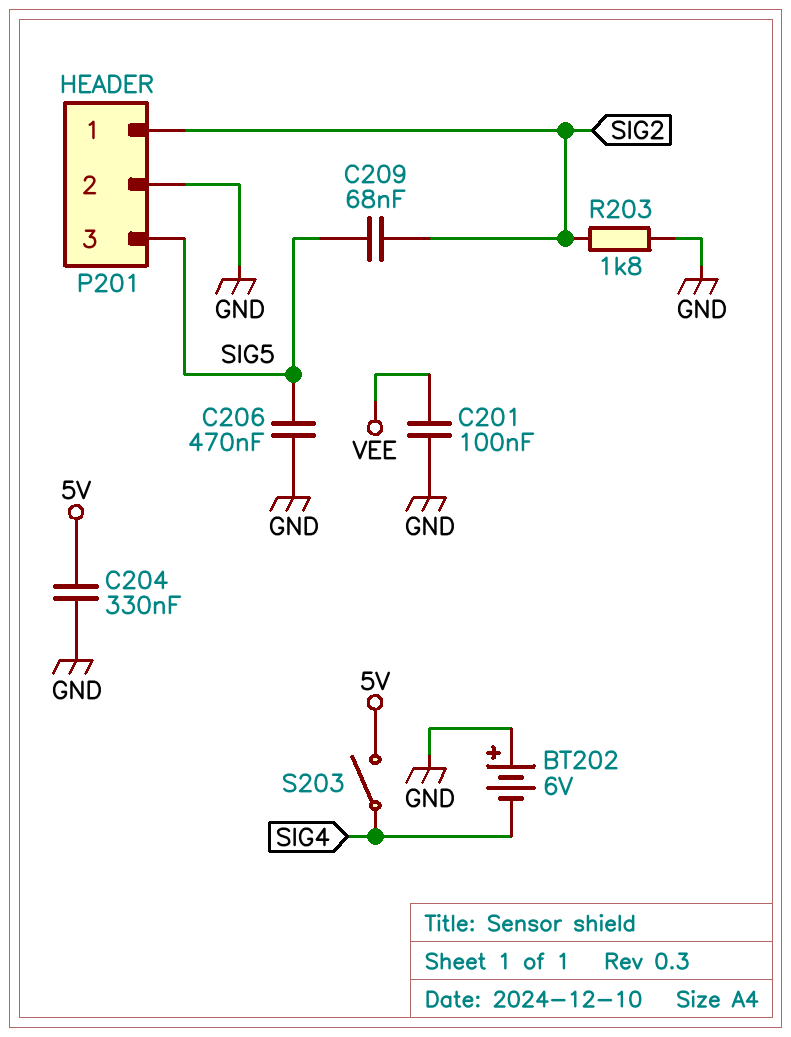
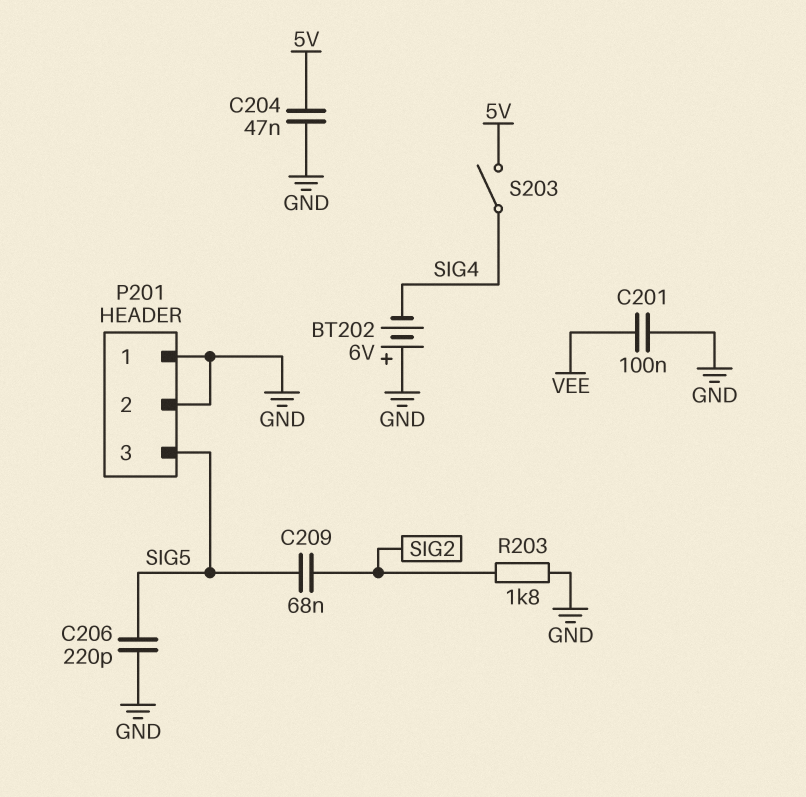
C204: 330nF (5V, GND) -> 47nF (5V, GND)
C206: 470nF (GND, SIG5) -> 220pF (GND, SIG5)
P201 pin 1: SIG2 -> GND

